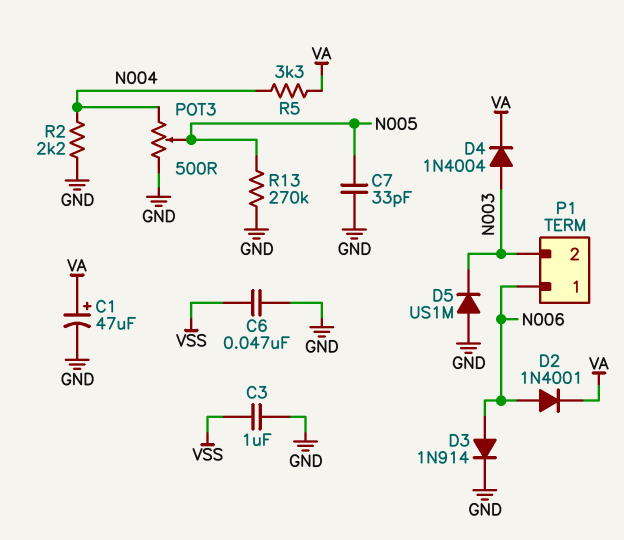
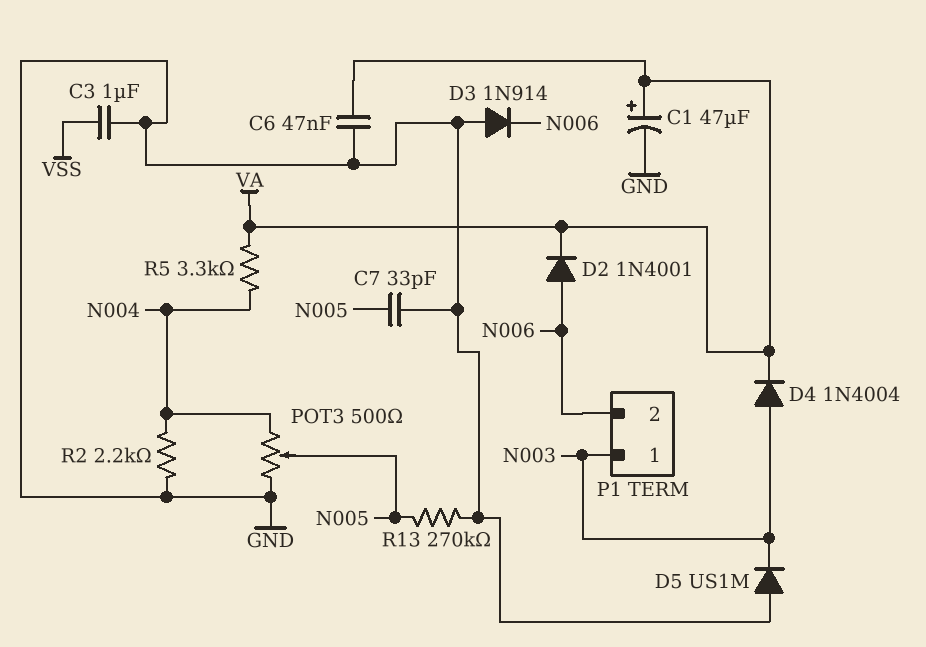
C6: 47nF (GND, VSS) -> 47nF (GND, VA)
D3: diode 1N914 (A N006, K GND) -> diode 1N914 (A GND, K N006)
P1 pin 1: N006 -> N003
P1 pin 2: N003 -> N006

